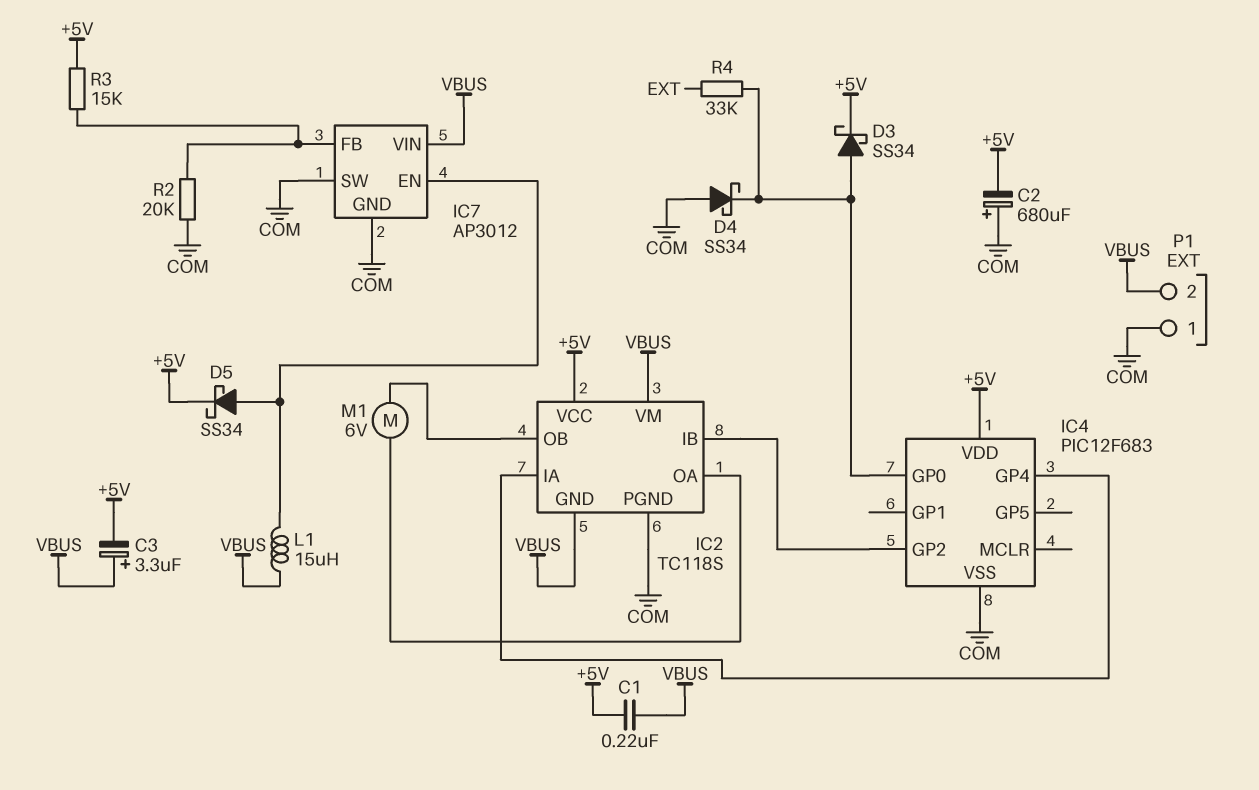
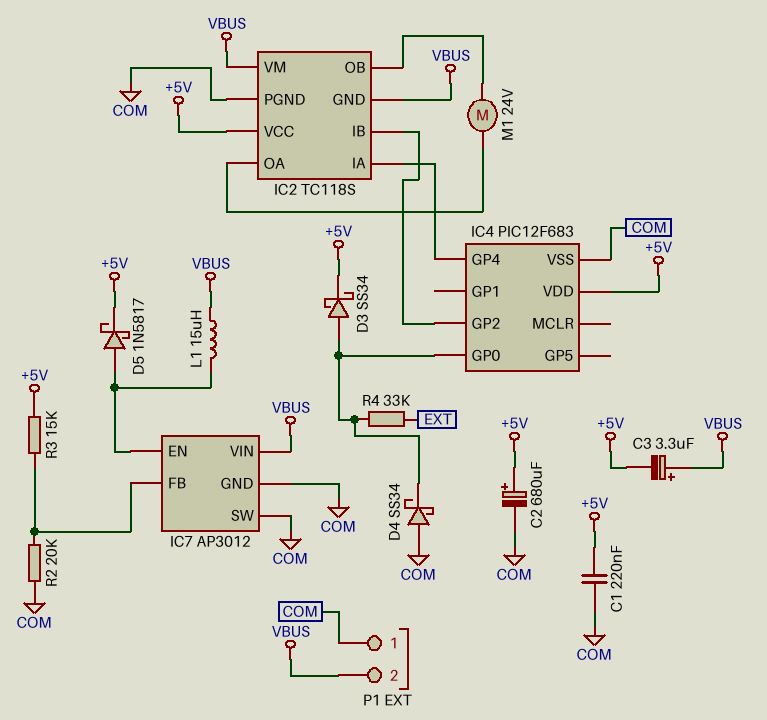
C1: 220nF (+5V, VBUS) -> 220nF (+5V, COM)
C2: 680uF (plus COM, minus +5V) -> 680uF (plus +5V, minus COM)
D5: schottky SS34 (A IC7/EN, K +5V) -> schottky 1N5817 (A IC7/EN, K +5V)
M1: motor 6V (IC2/OA, IC2/OB) -> motor 24V (IC2/OA, IC2/OB)

